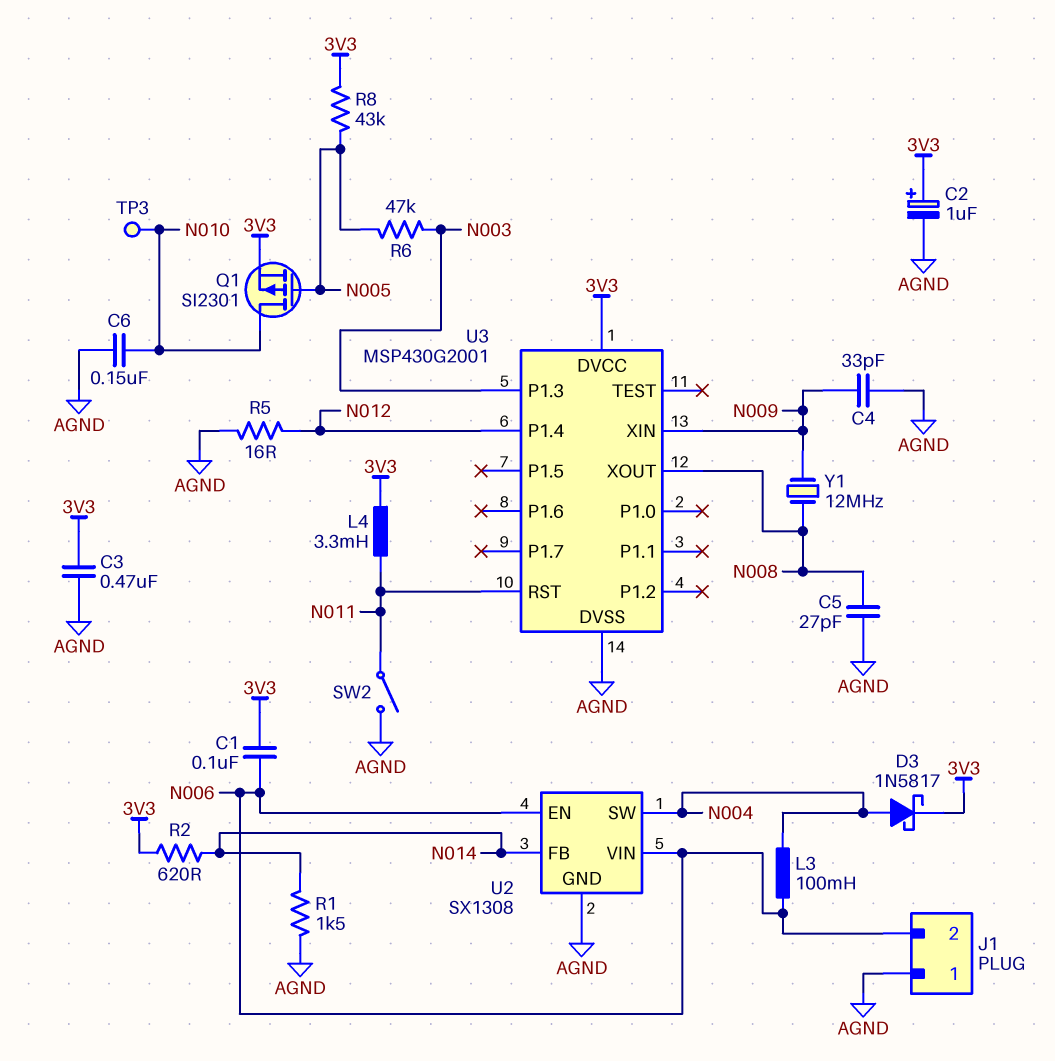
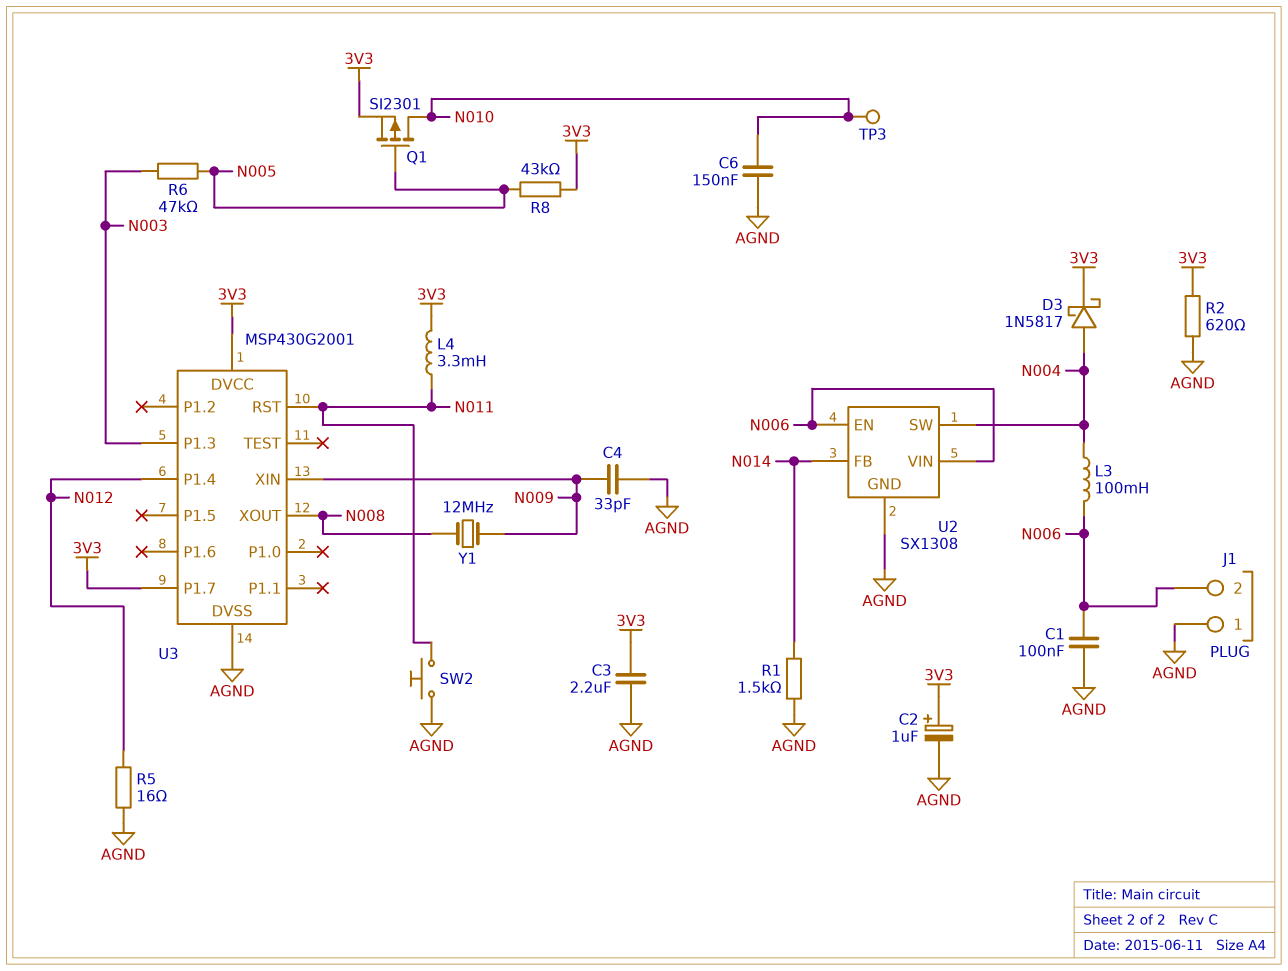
C1: 100nF (3V3, N006) -> 100nF (AGND, N006)
C3: 470nF (3V3, AGND) -> 2.2uF (3V3, AGND)
C5: 27pF (AGND, N008) -> none
R2: 620 (3V3, N014) -> 620 (3V3, AGND)
SW2: switch (AGND, N011) -> button (AGND, N011)
U3 pin P1.7: none -> 3V3

